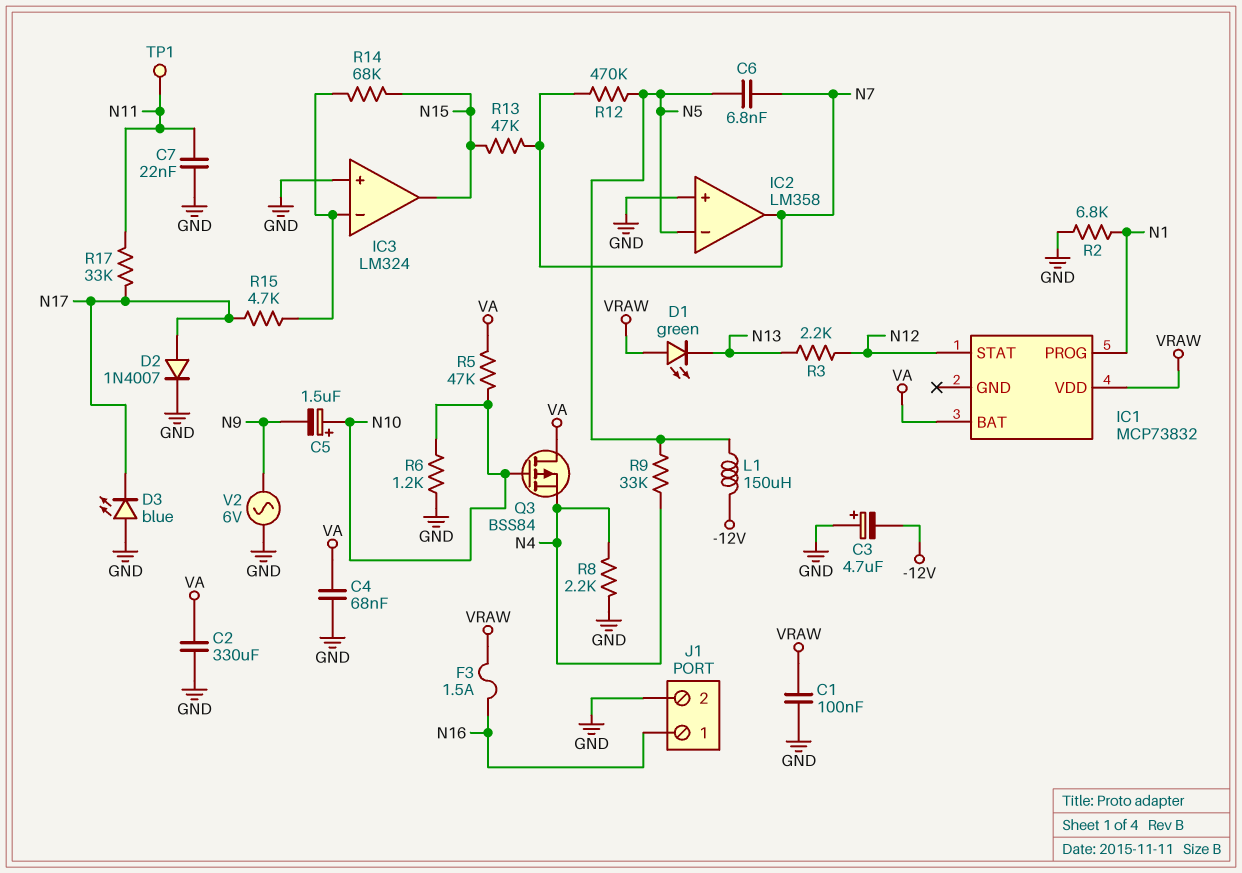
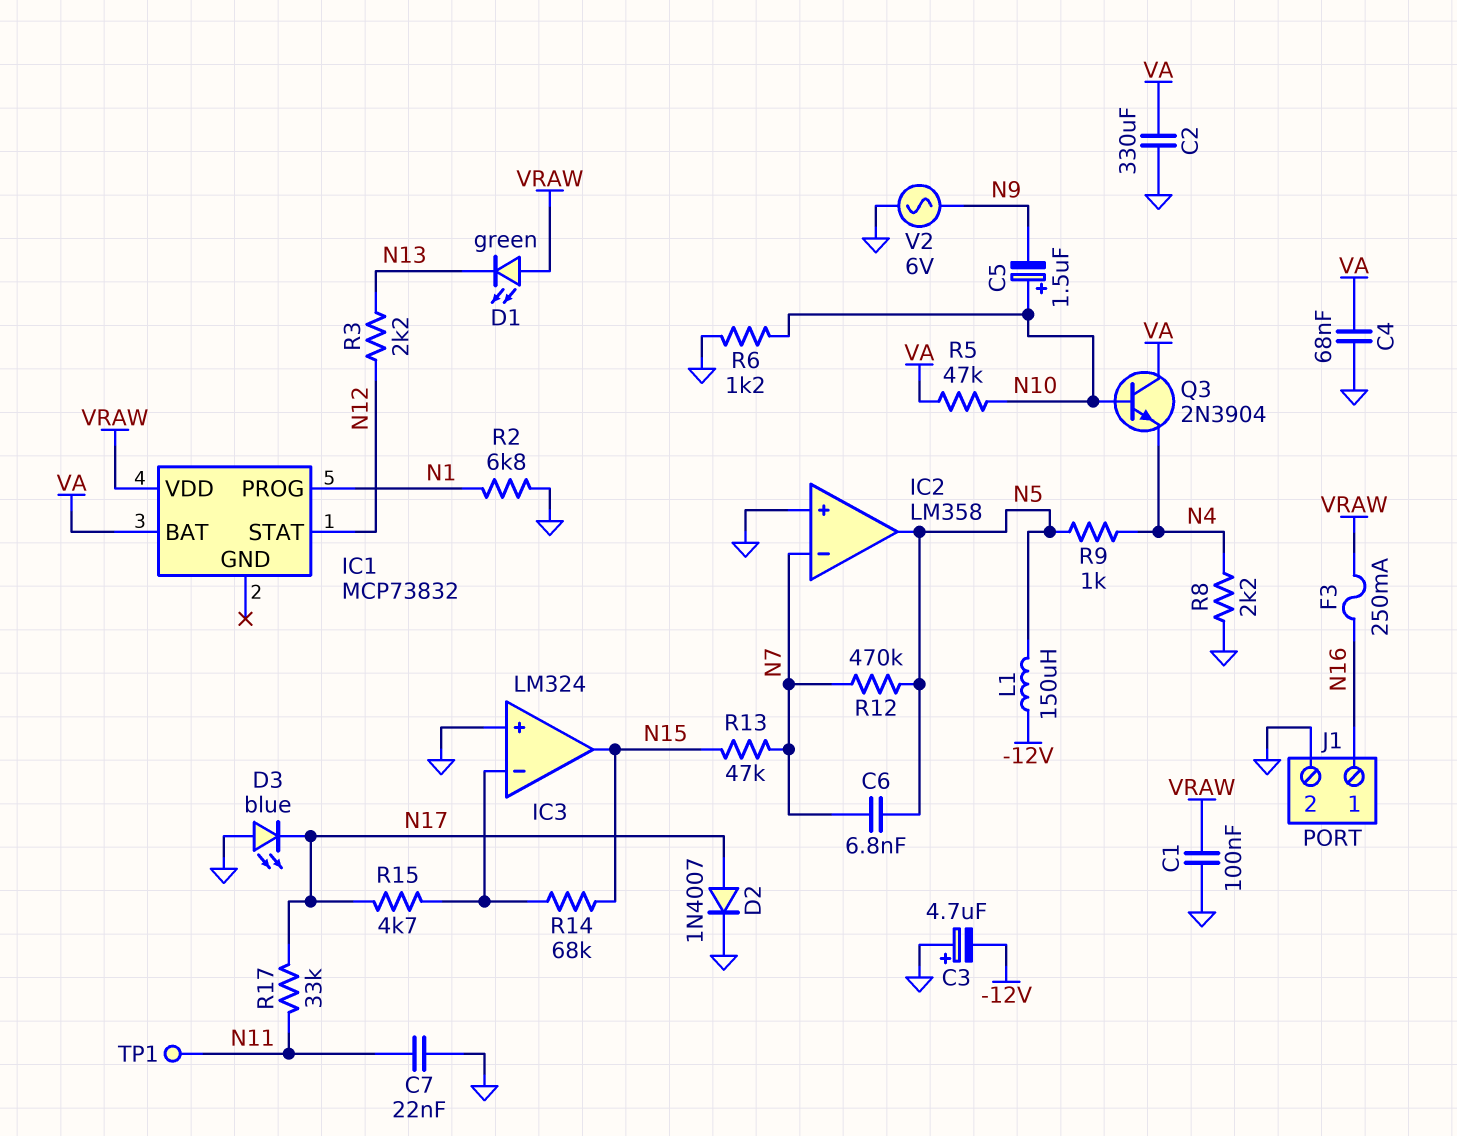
F3: 1.5A (N16, VRAW) -> 250mA (N16, VRAW)
IC2 pin in-: N5 -> N7
IC2 pin out: N7 -> N5
Q3: PMOS BSS84 (G N10, D VA, S N4) -> NPN 2N3904 (B N10, C VA, E N4)
R9: 33k (N4, N5) -> 1k (N4, N5)

